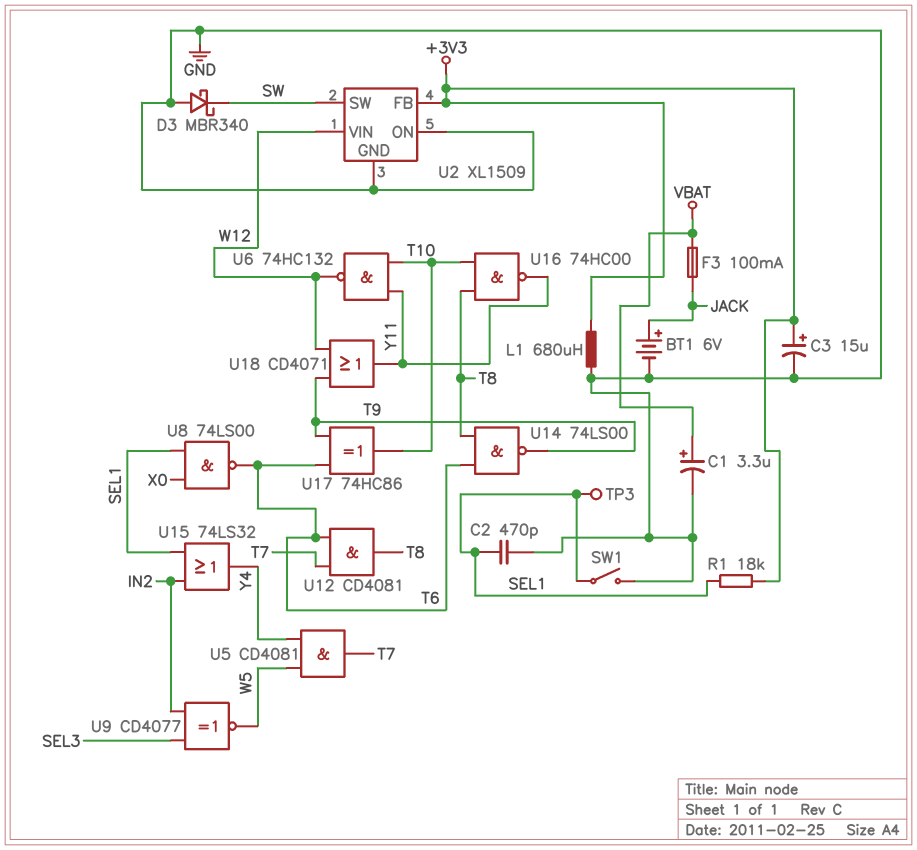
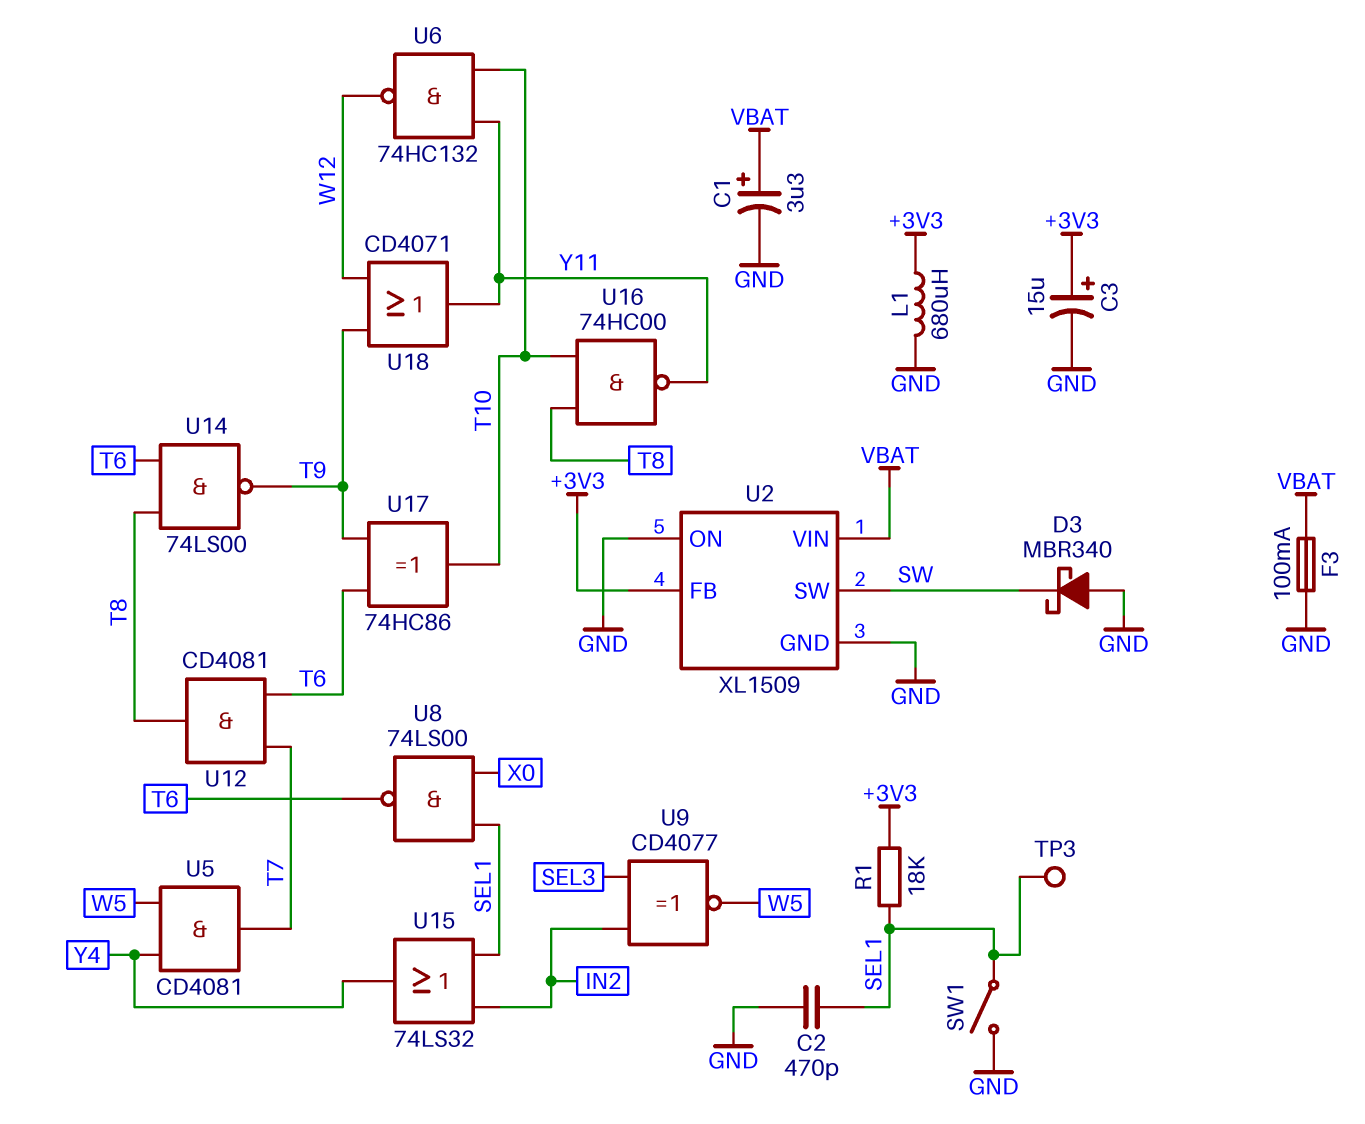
BT1: 6V (plus JACK, minus GND) -> none
F3: 100mA (JACK, VBAT) -> 100mA (GND, VBAT)
U2 pin VIN: W12 -> VBAT

